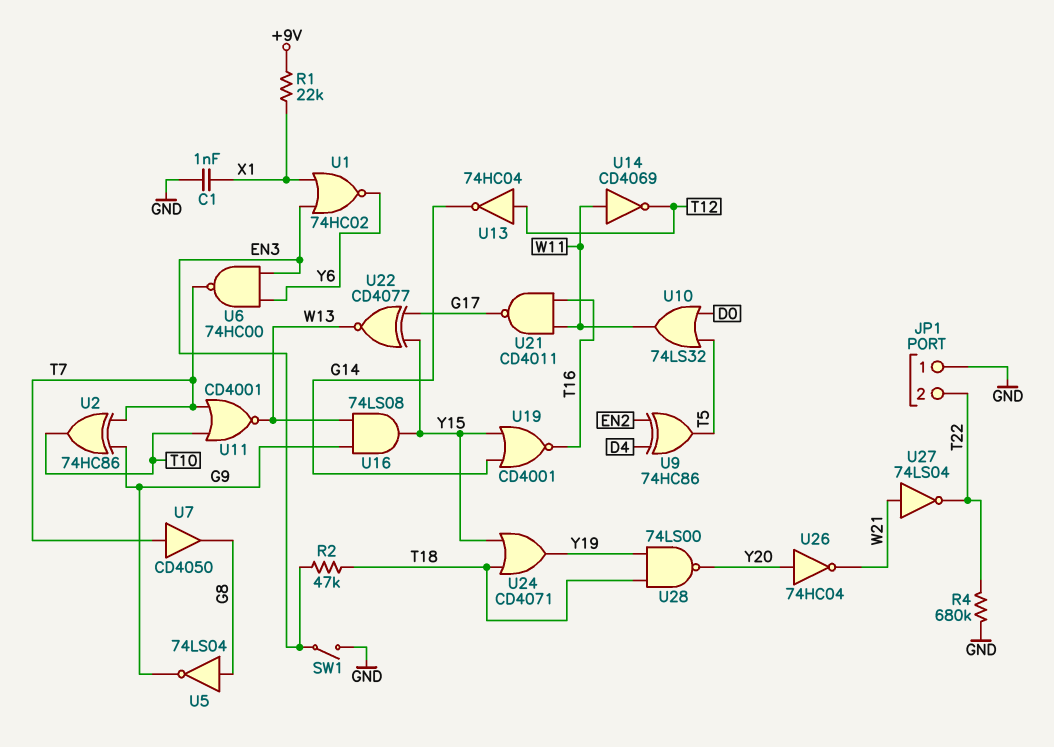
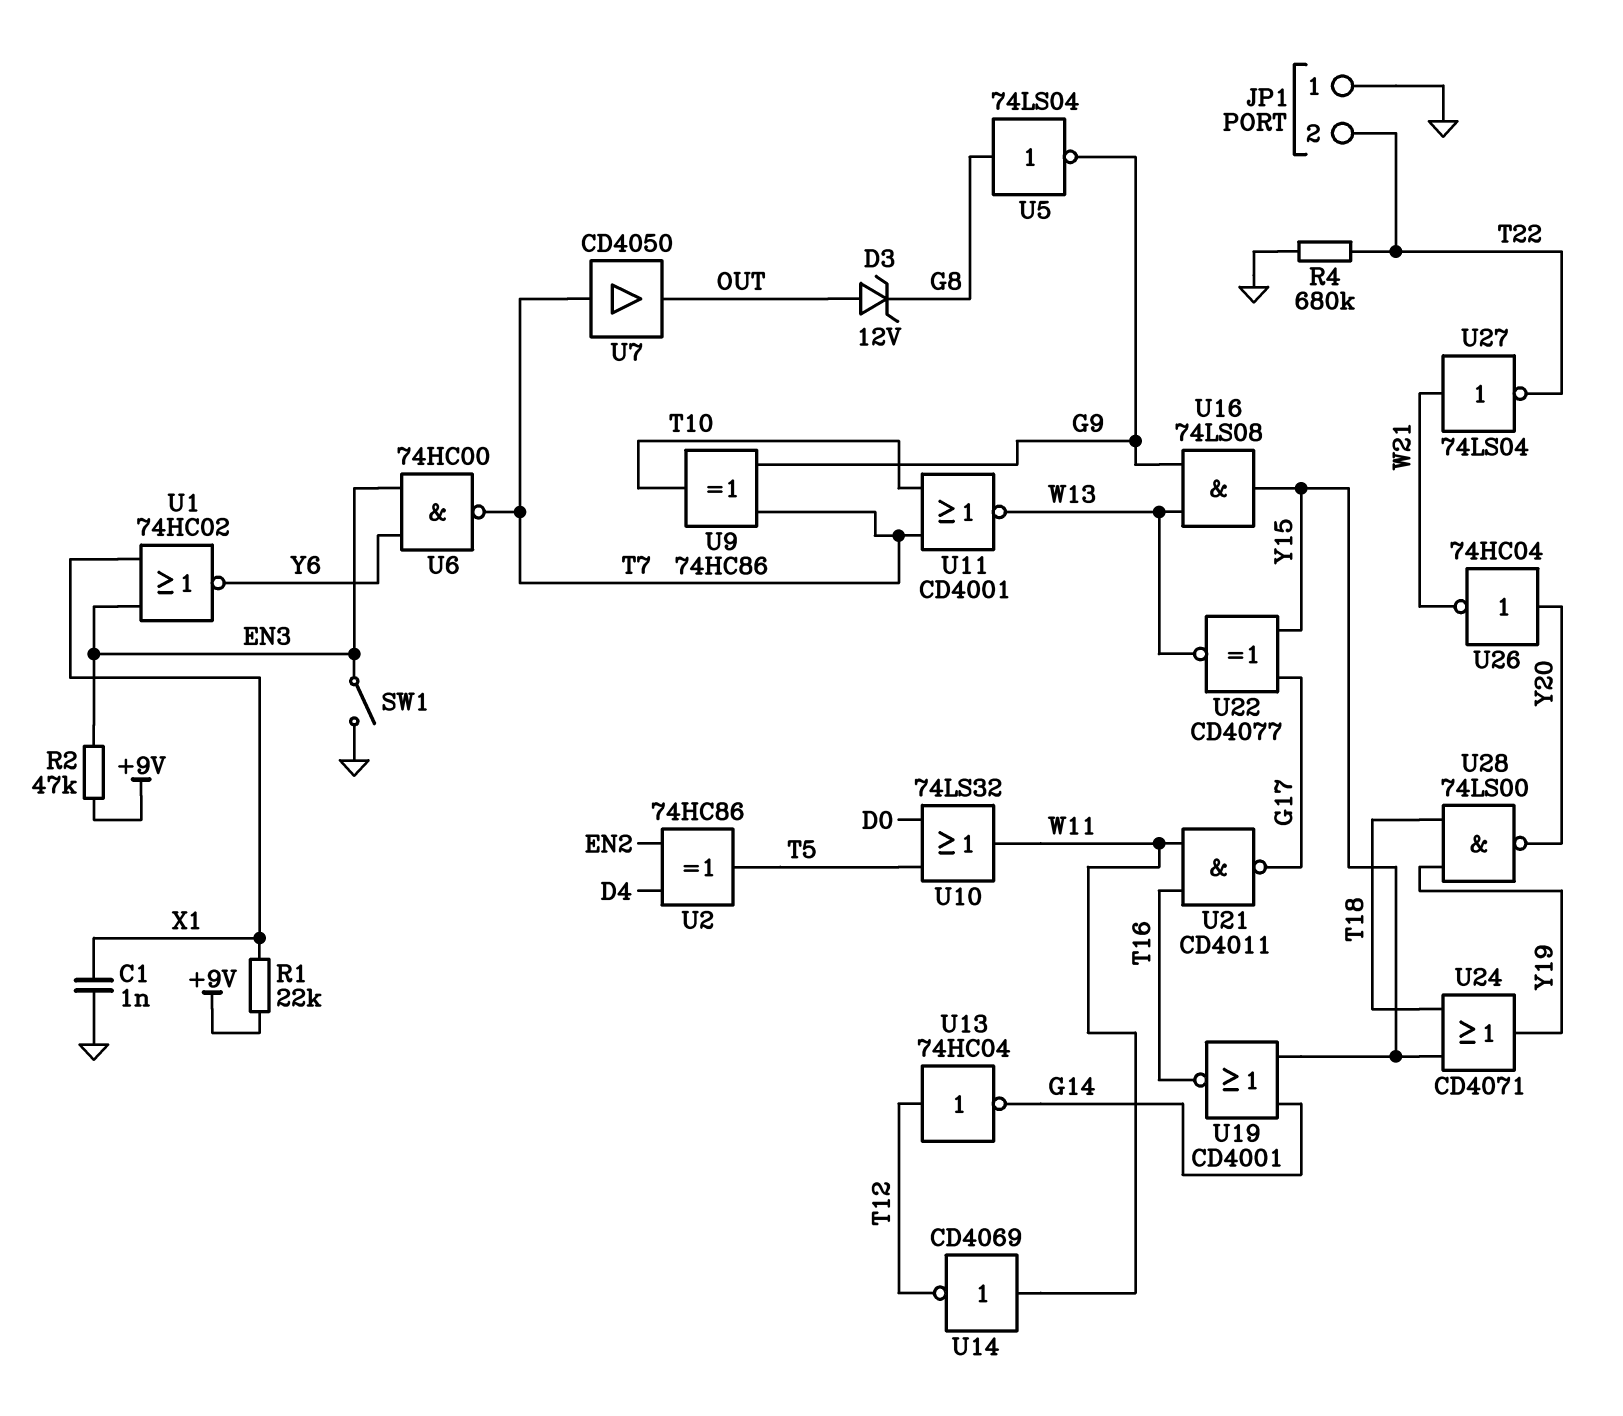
D3: none -> zener 12V (A OUT, K G8)
R2: 47k (EN3, T18) -> 47k (+9V, EN3)
U2: XOR 74HC86 (in G9, in T7, out T10) -> XOR 74HC86 (in D4, in EN2, out T5)
U7: buffer CD4050 (in T7, out G8) -> buffer CD4050 (in T7, out OUT)
U9: XOR 74HC86 (in D4, in EN2, out T5) -> XOR 74HC86 (in G9, in T7, out T10)

